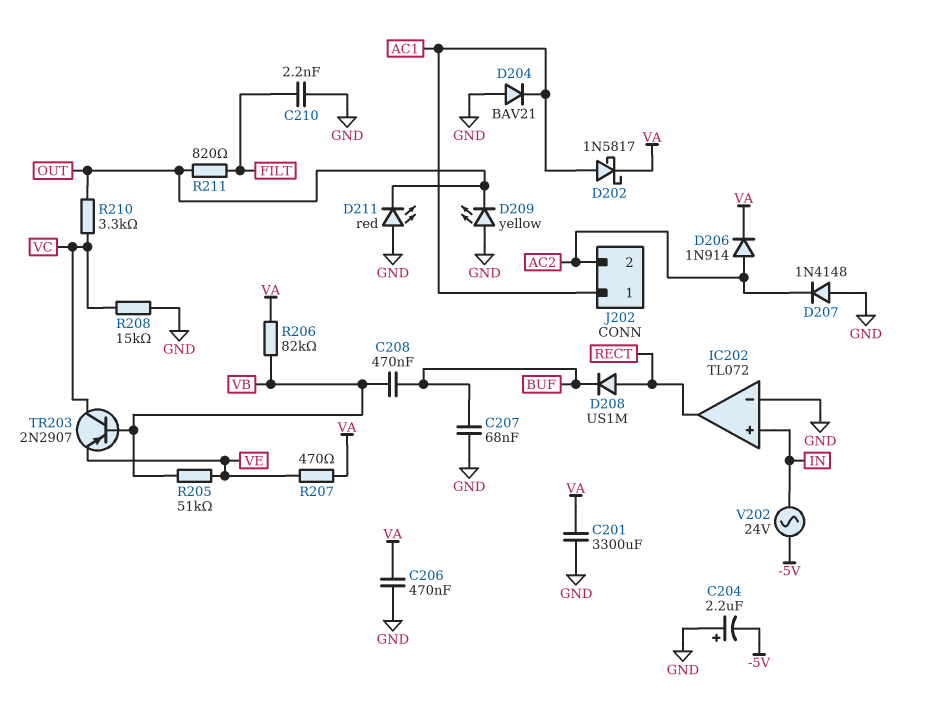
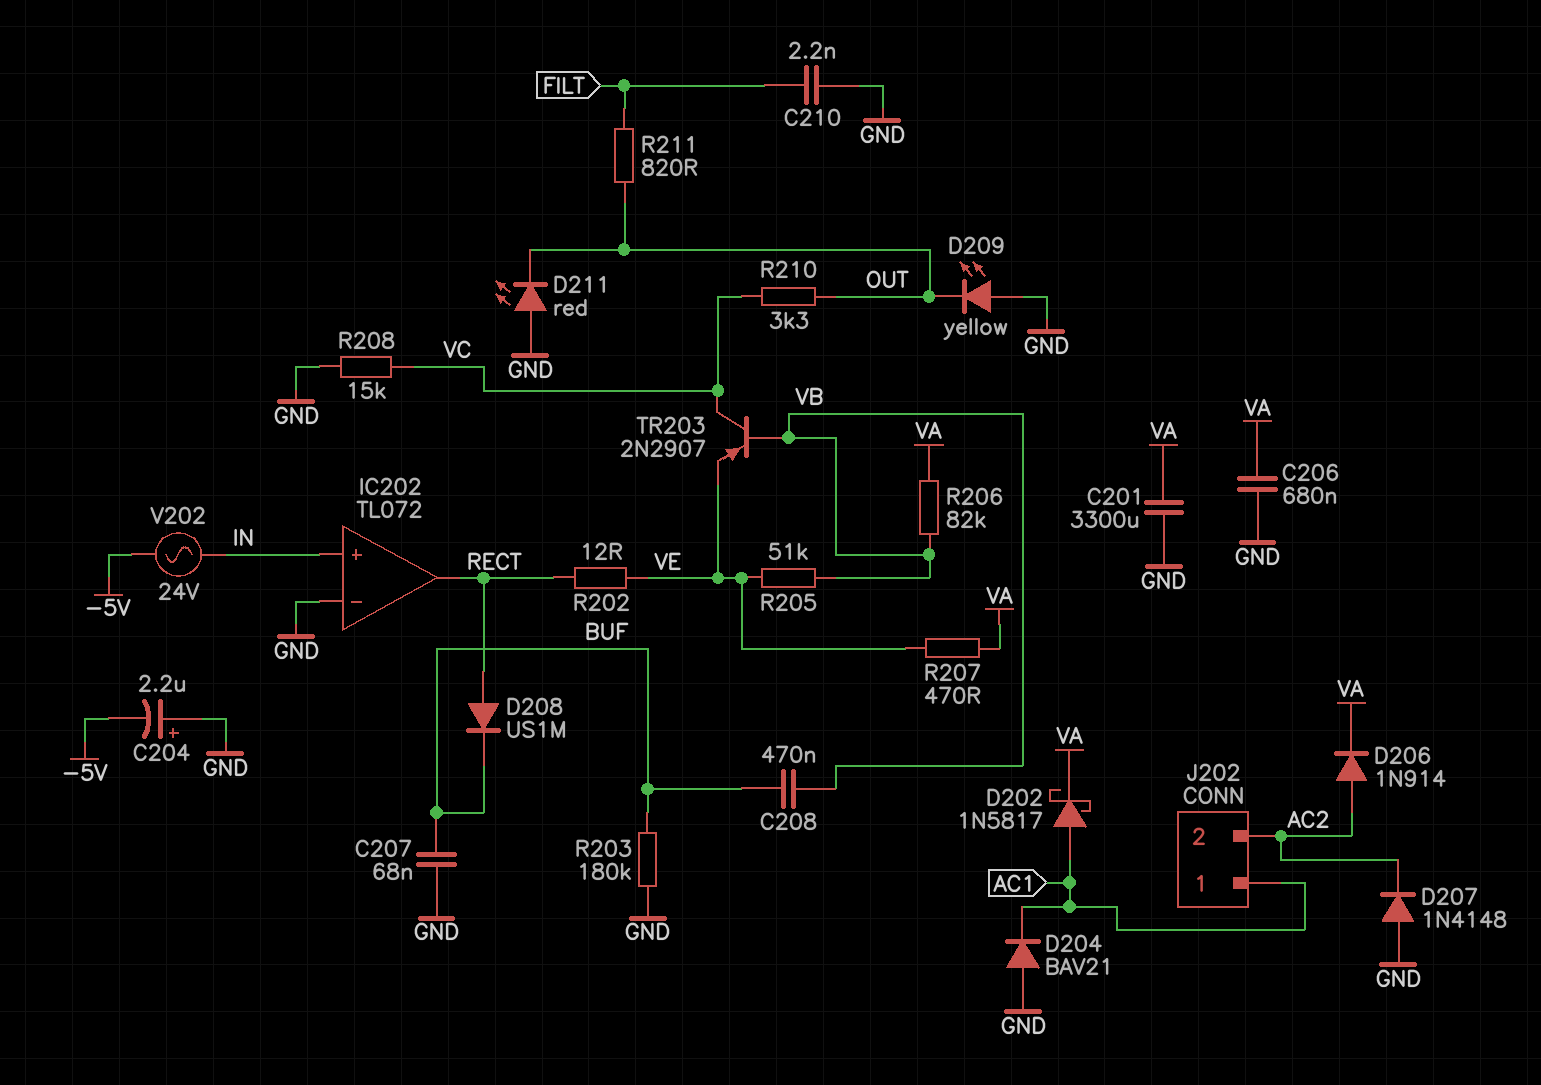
C206: 470nF (GND, VA) -> 680nF (GND, VA)
R202: none -> 12 (RECT, VE)
R203: none -> 180k (BUF, GND)

